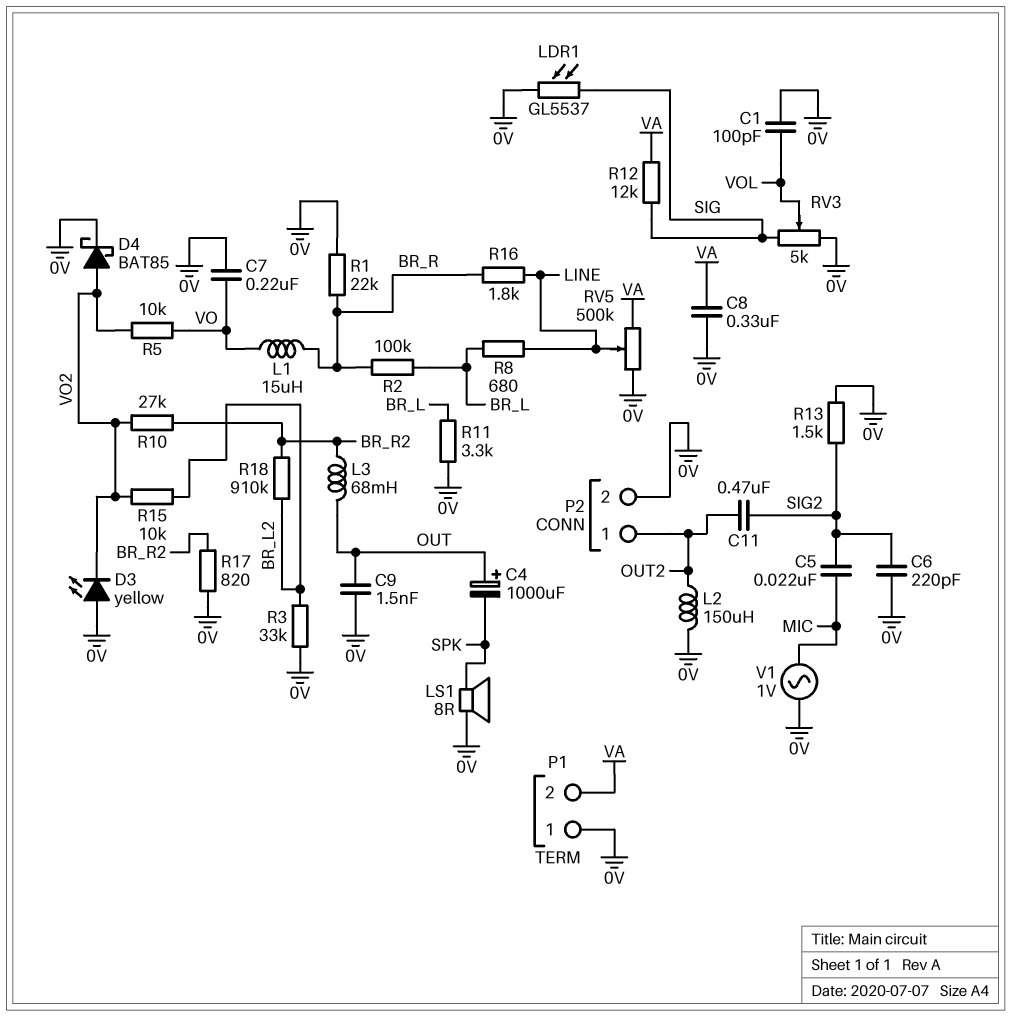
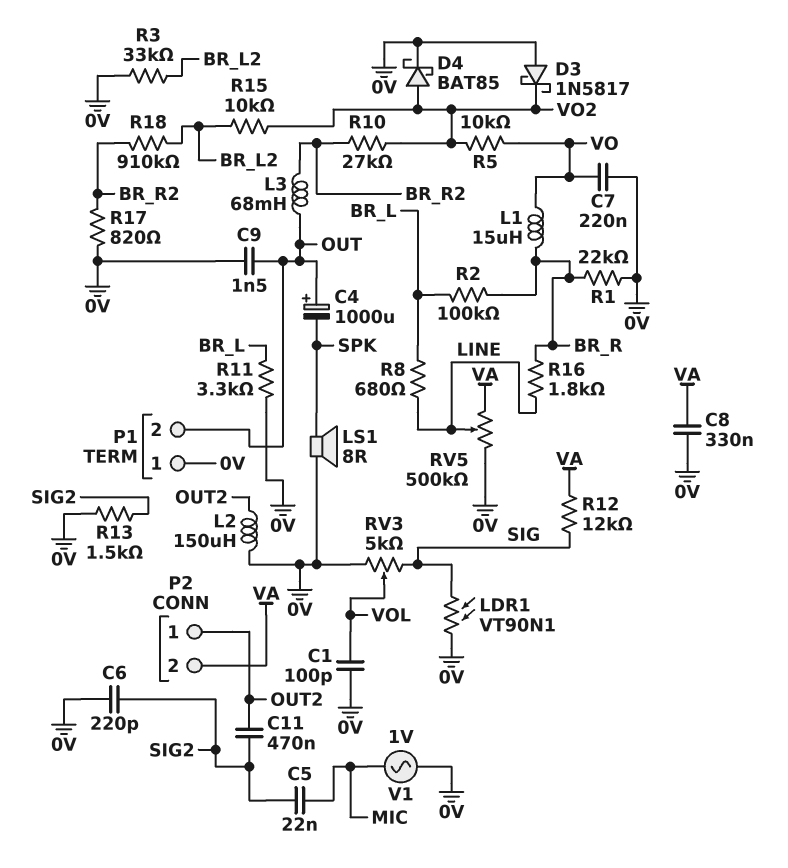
D3: LED yellow (A 0V, K VO2) -> schottky 1N5817 (A 0V, K VO2)
LDR1: GL5537 (0V, SIG) -> VT90N1 (0V, SIG)
P1 pin 2: VA -> OUT
P2 pin 2: 0V -> VA

